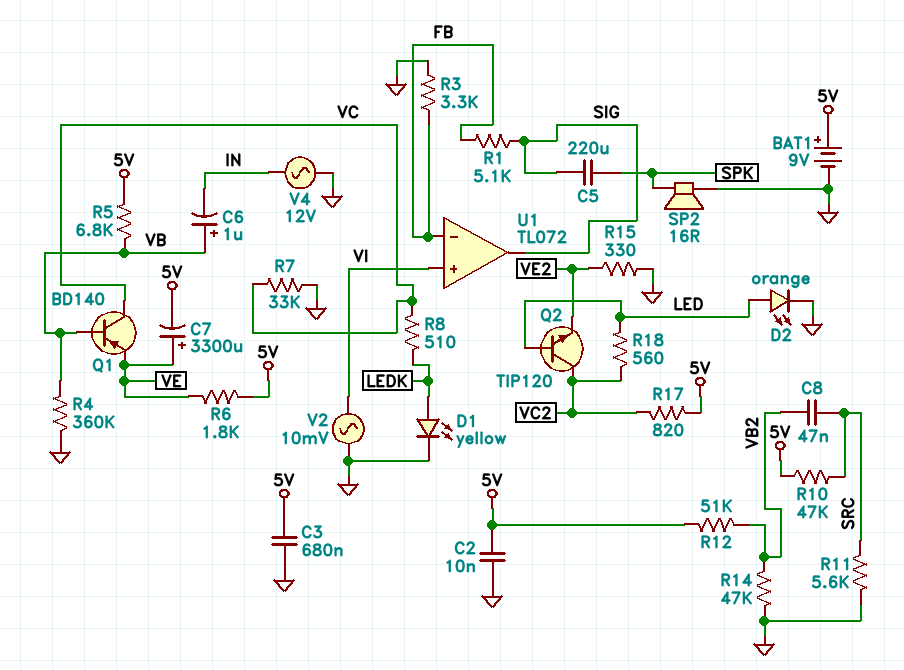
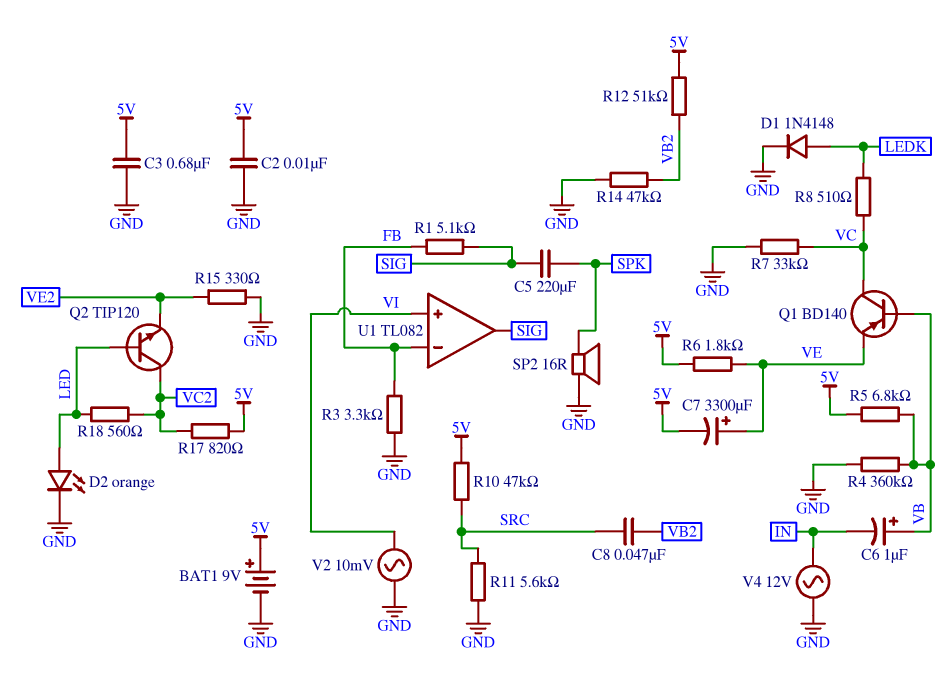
D1: LED yellow (A LEDK, K GND) -> diode 1N4148 (A LEDK, K GND)
U1: TL072 -> TL082

